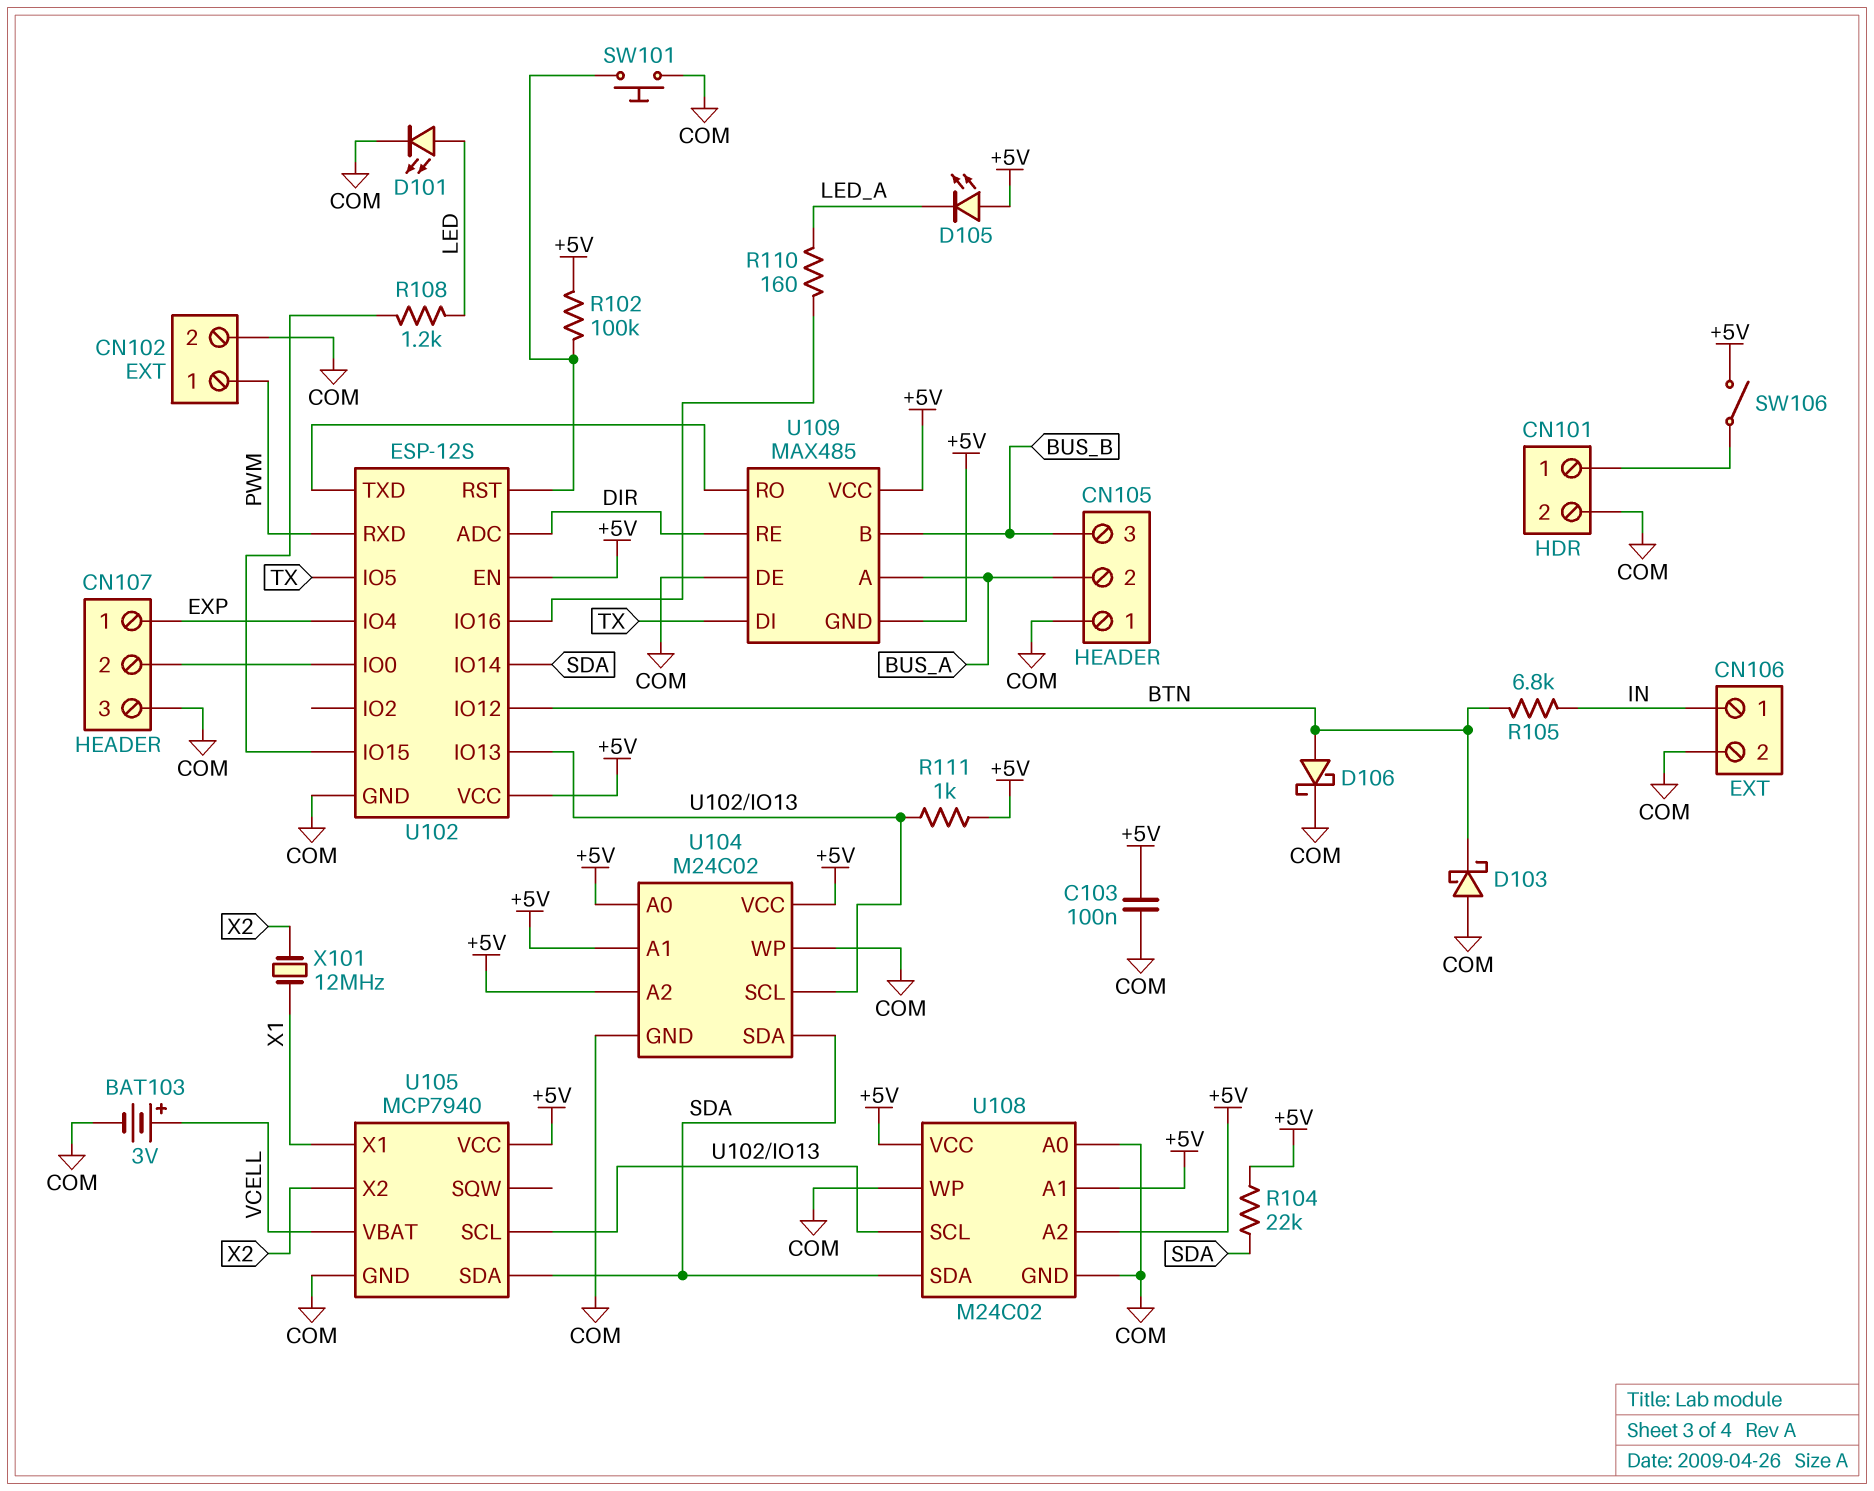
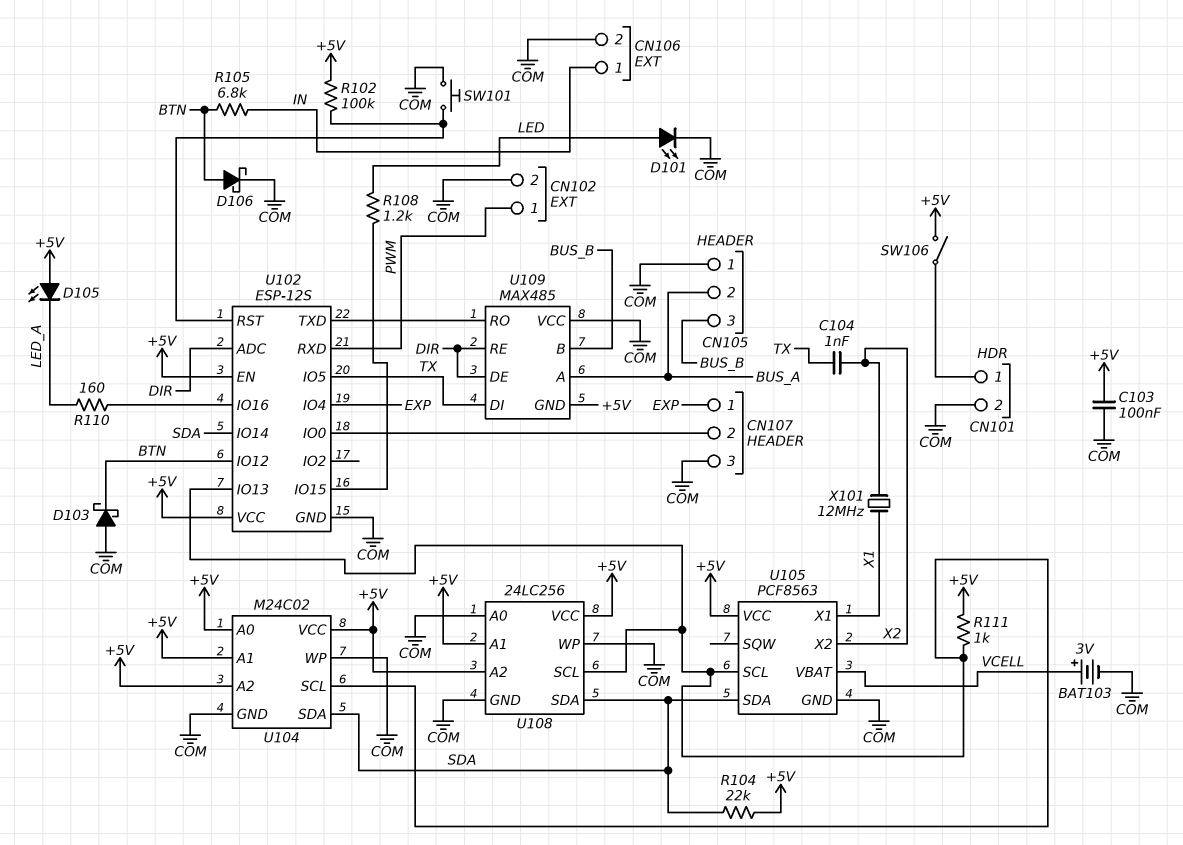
C104: none -> 1nF (TX, X2)
U105: MCP7940 -> PCF8563
U108: M24C02 -> 24LC256
U109 pin DE: COM -> DIR
U109 pin VCC: +5V -> COM

